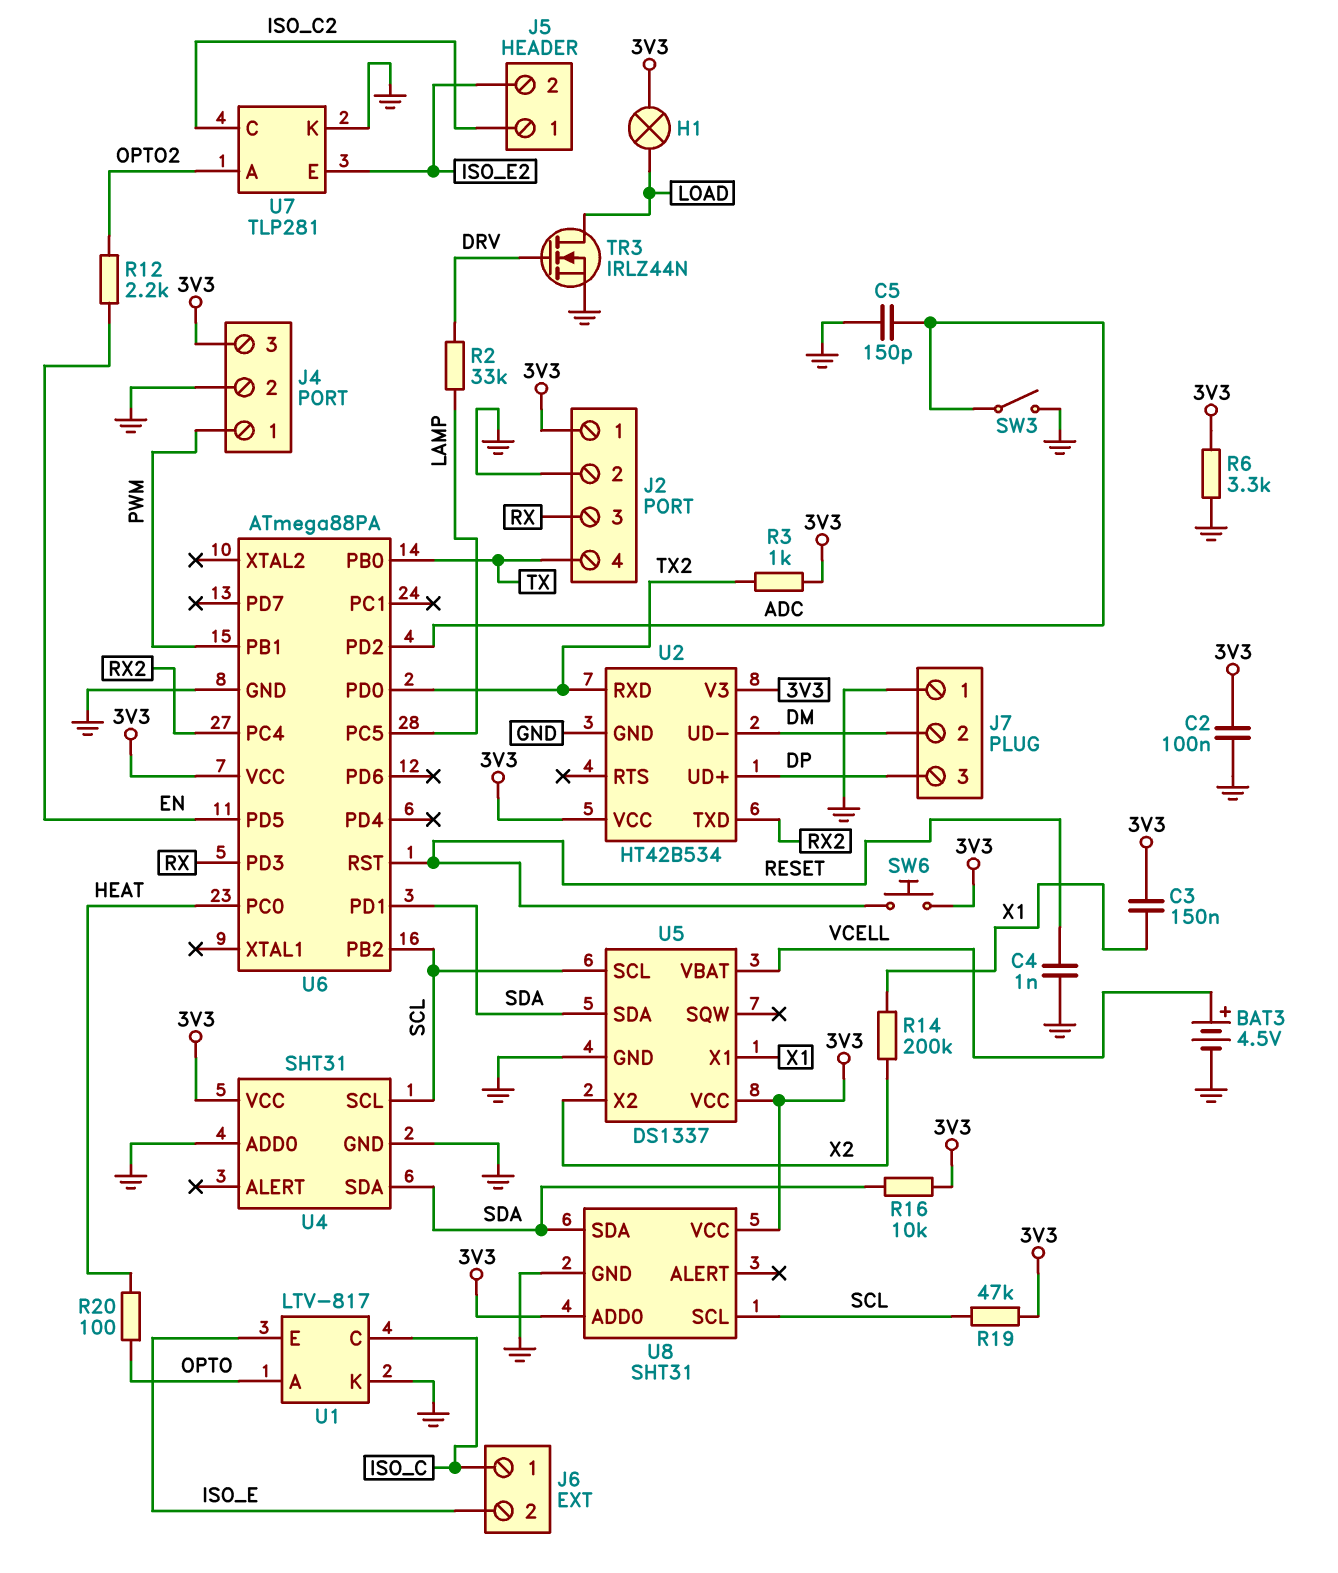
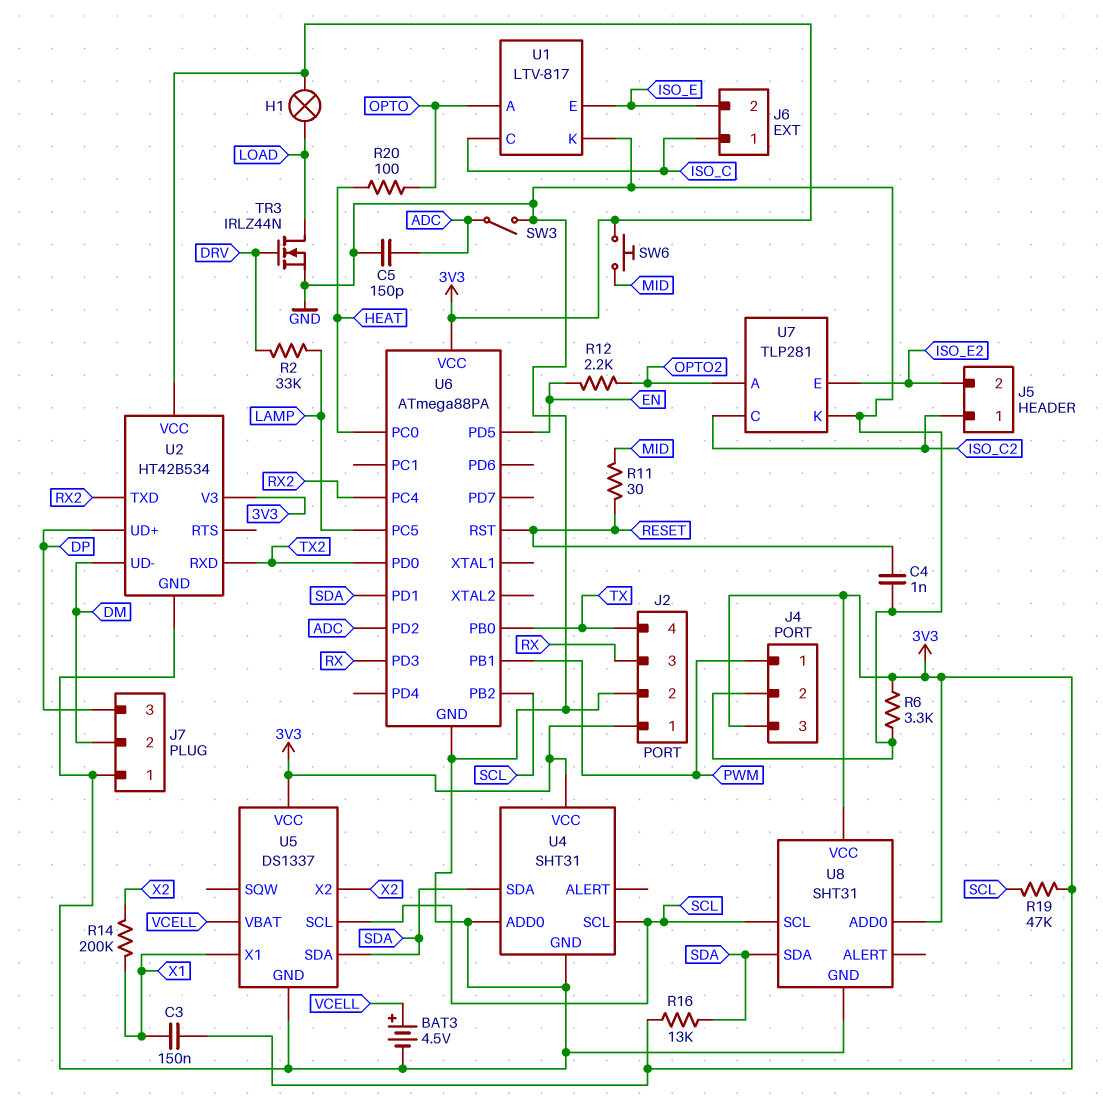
C2: 100nF (3V3, GND) -> none
R3: 1k (3V3, TX2) -> none
R11: none -> 30 (MID, RESET)
R16: 10k (3V3, SDA) -> 13k (3V3, SDA)
SW6: button (3V3, RESET) -> button (3V3, MID)

